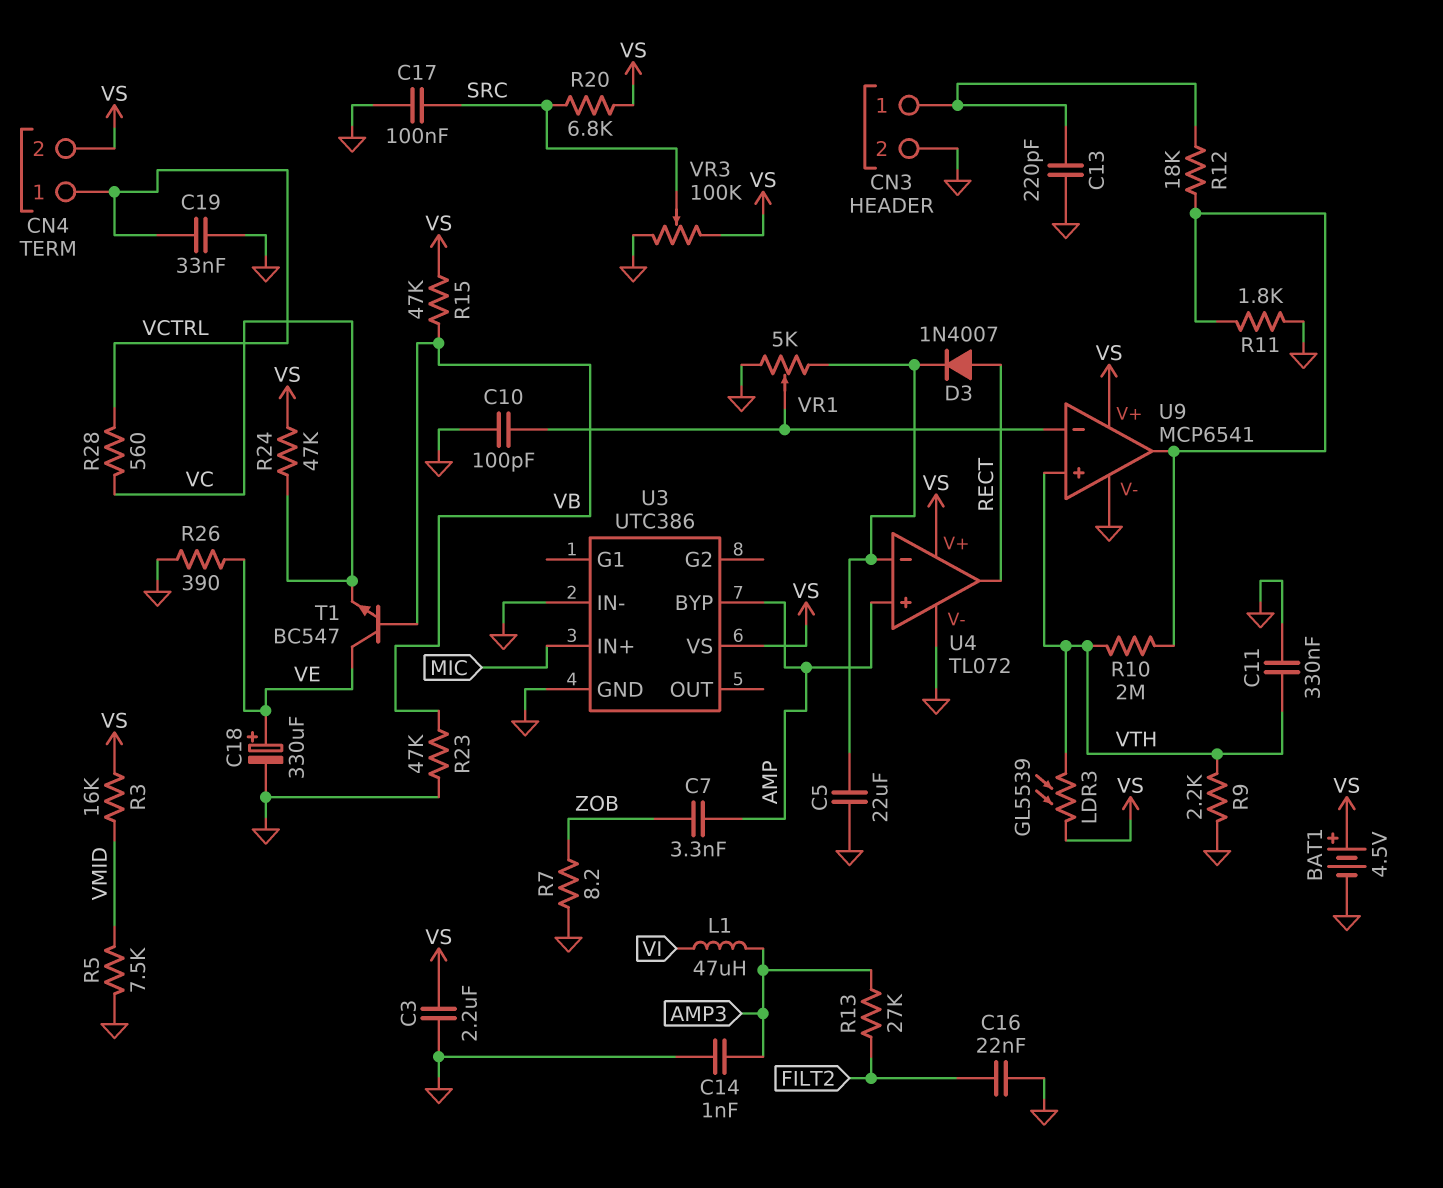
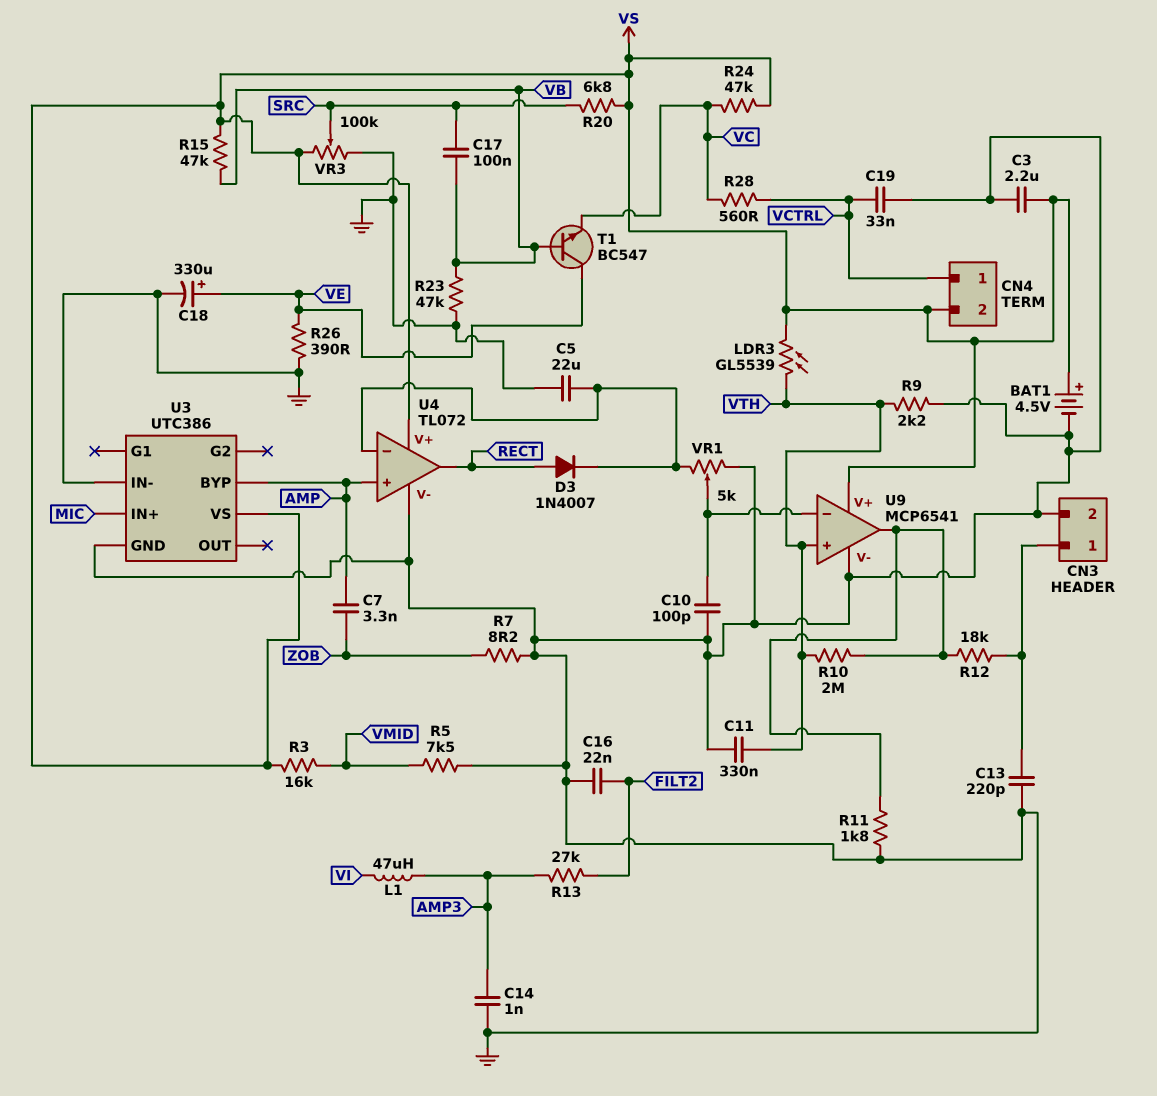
C17: 100nF (GND, SRC) -> 100nF (SRC, VB)

